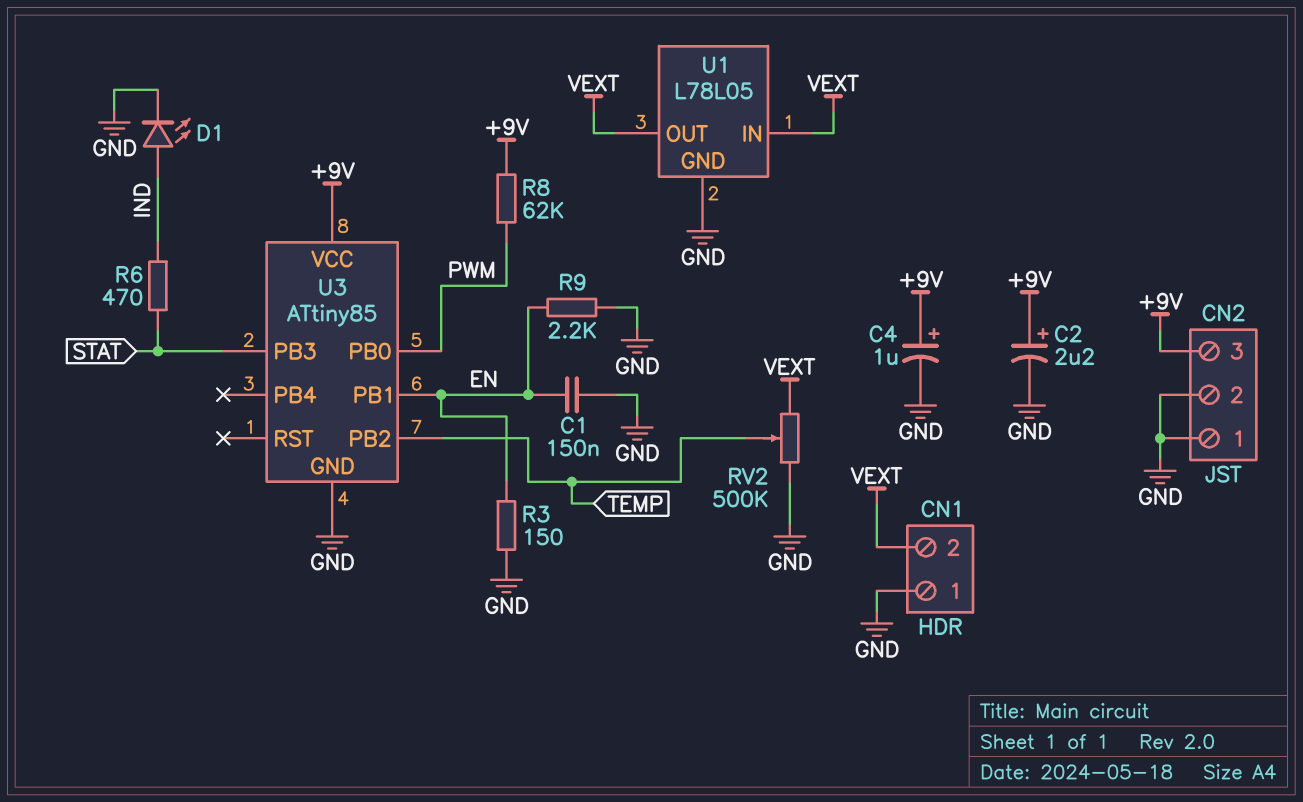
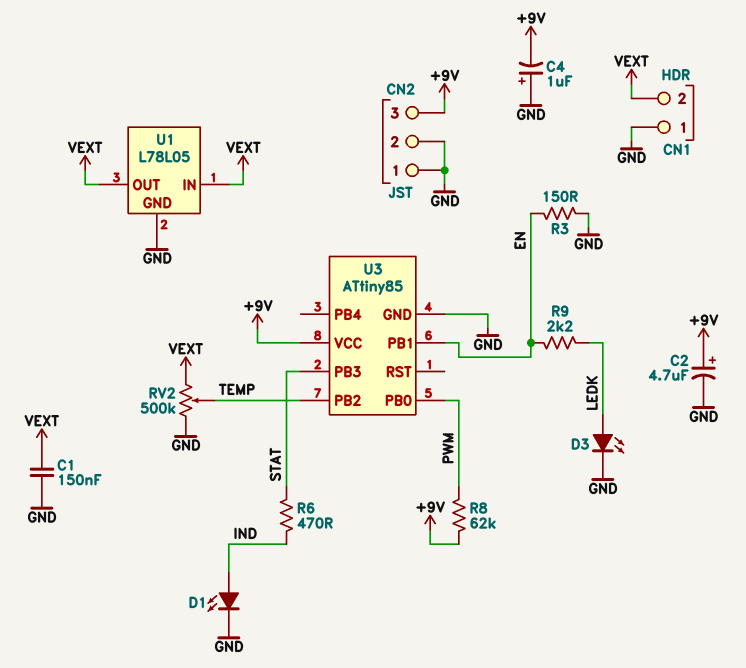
C1: 150nF (EN, GND) -> 150nF (GND, VEXT)
C2: 2.2uF (plus +9V, minus GND) -> 4.7uF (plus +9V, minus GND)
C4: 1uF (plus +9V, minus GND) -> 1uF (plus GND, minus +9V)
D3: none -> LED (A LEDK, K GND)
R9: 2.2k (EN, GND) -> 2.2k (EN, LEDK)

